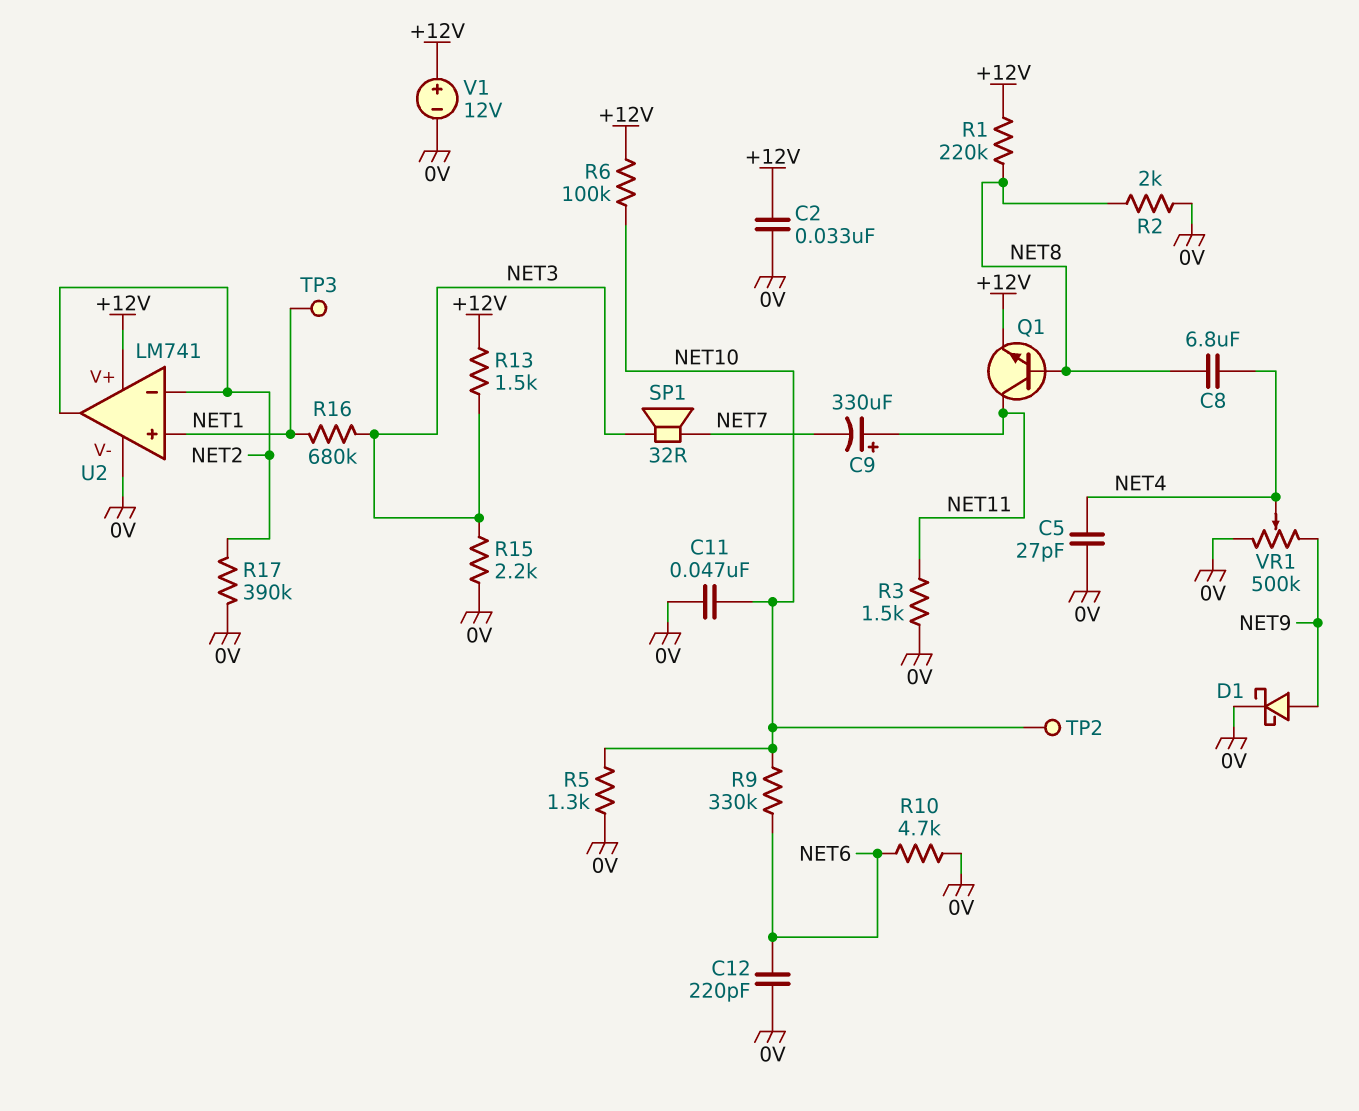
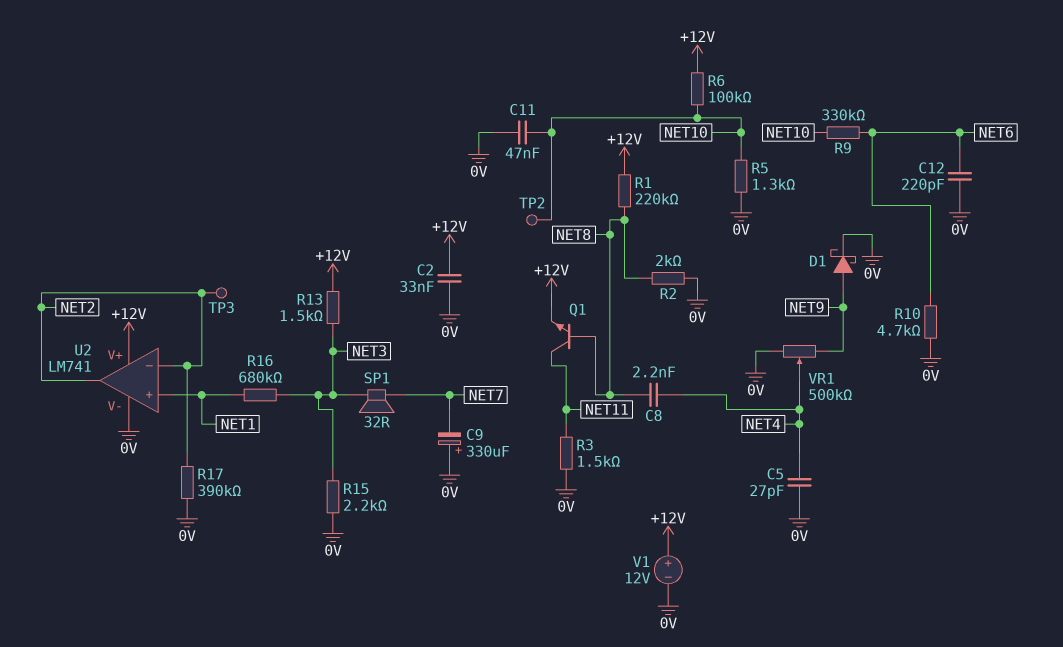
C8: 6.8uF (NET4, NET8) -> 2.2nF (NET4, NET8)
C9: 330uF (plus NET11, minus NET7) -> 330uF (plus 0V, minus NET7)
TP3: test point (NET1) -> test point (NET2)

